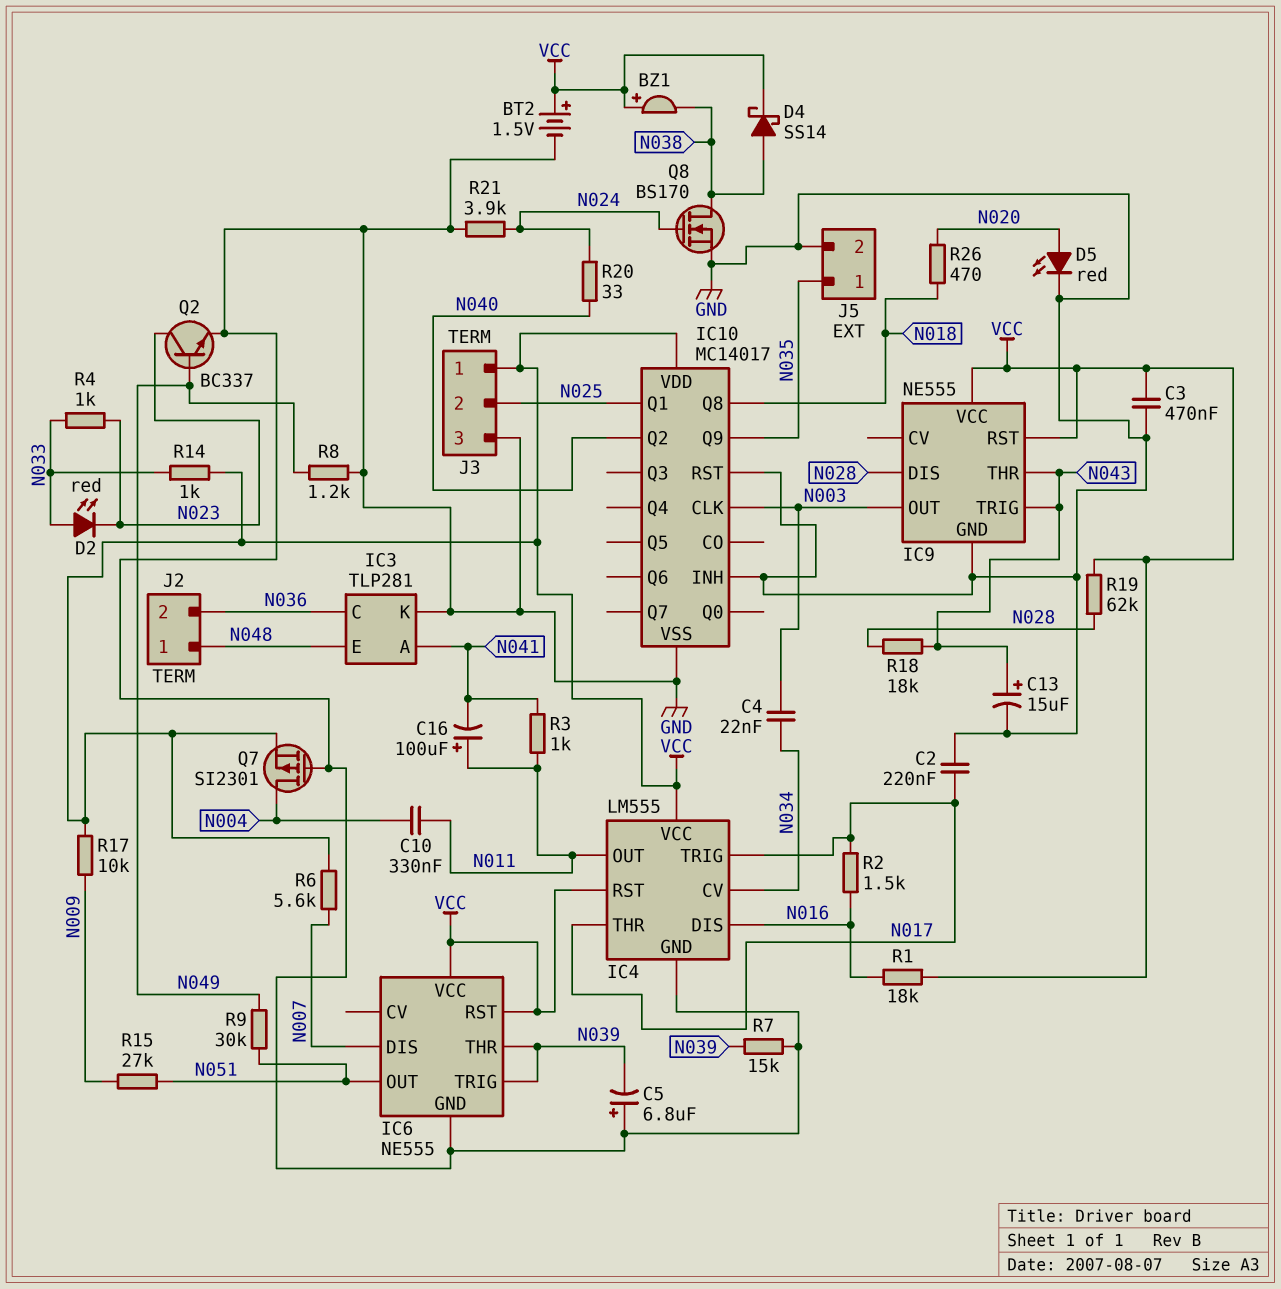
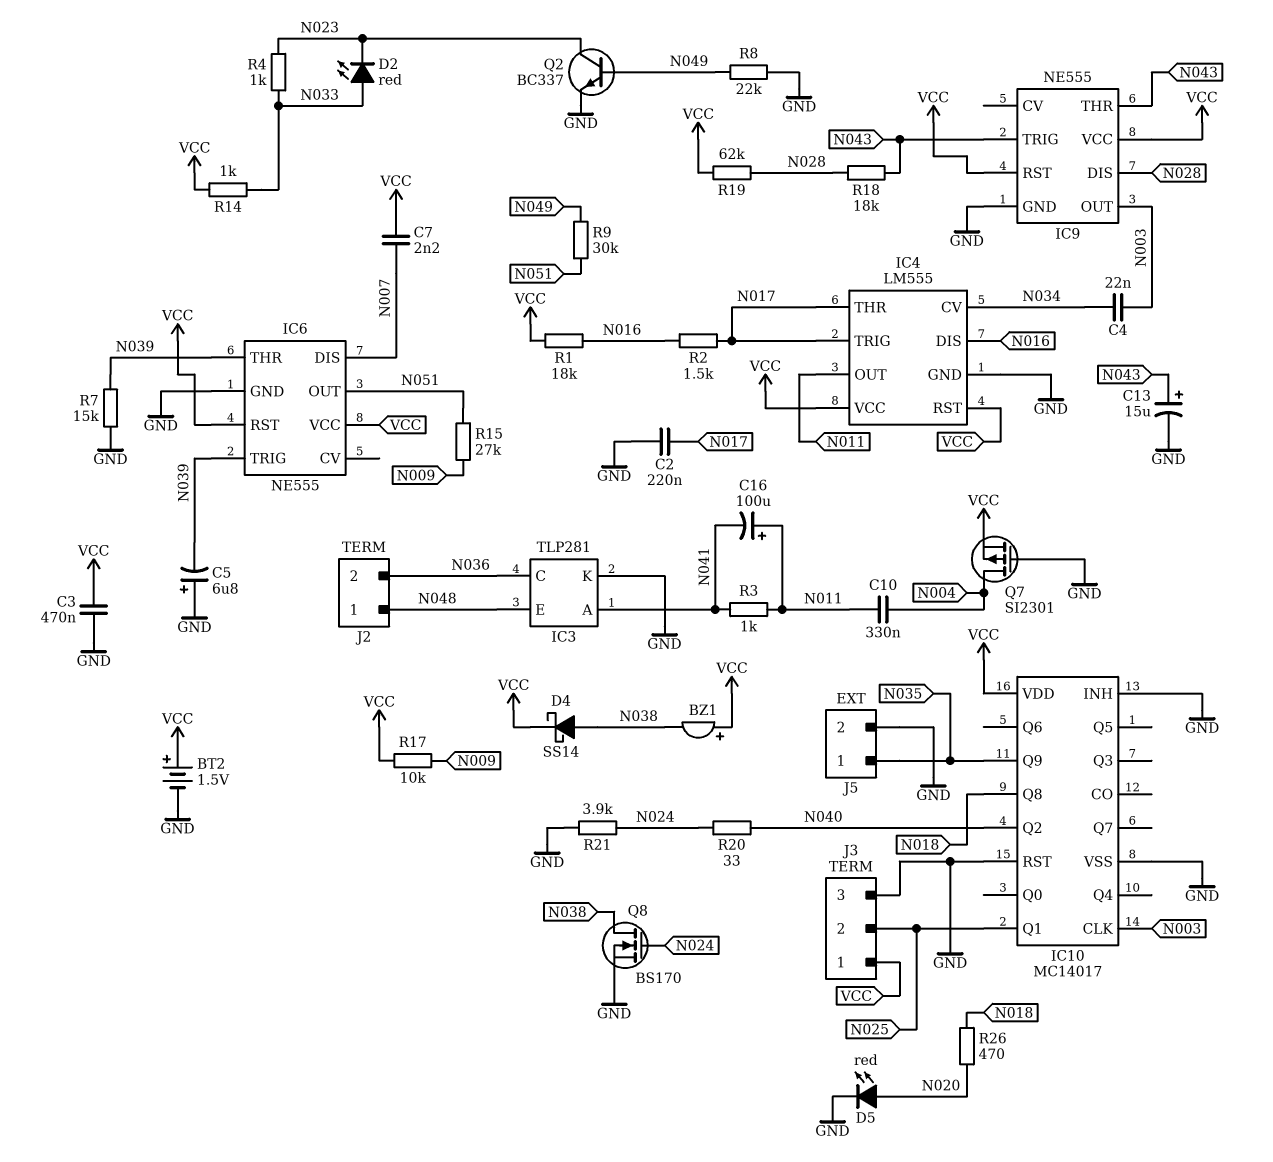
C7: none -> 2.2nF (N007, VCC)
R6: 5.6k (N007, VCC) -> none
R8: 1.2k (GND, N049) -> 22k (GND, N049)

